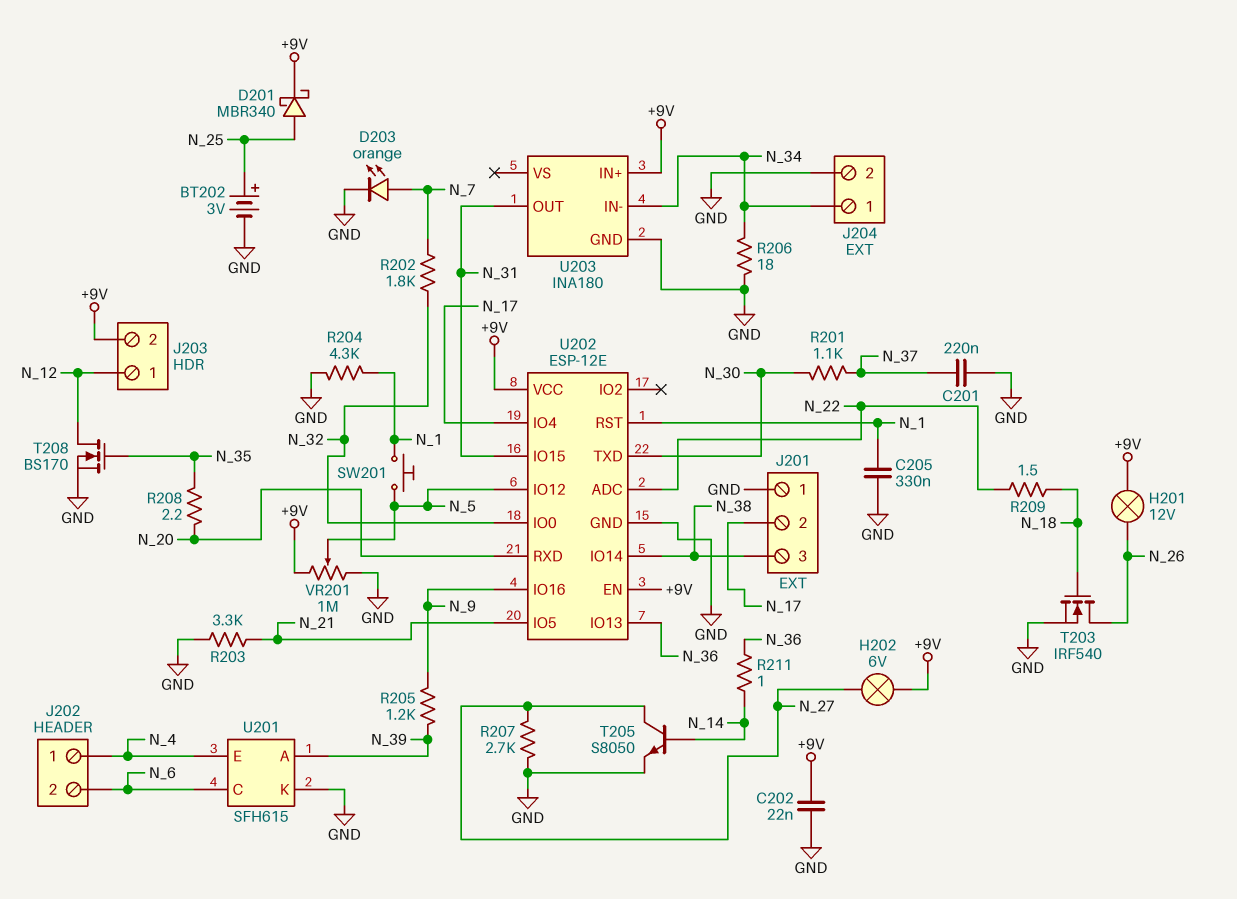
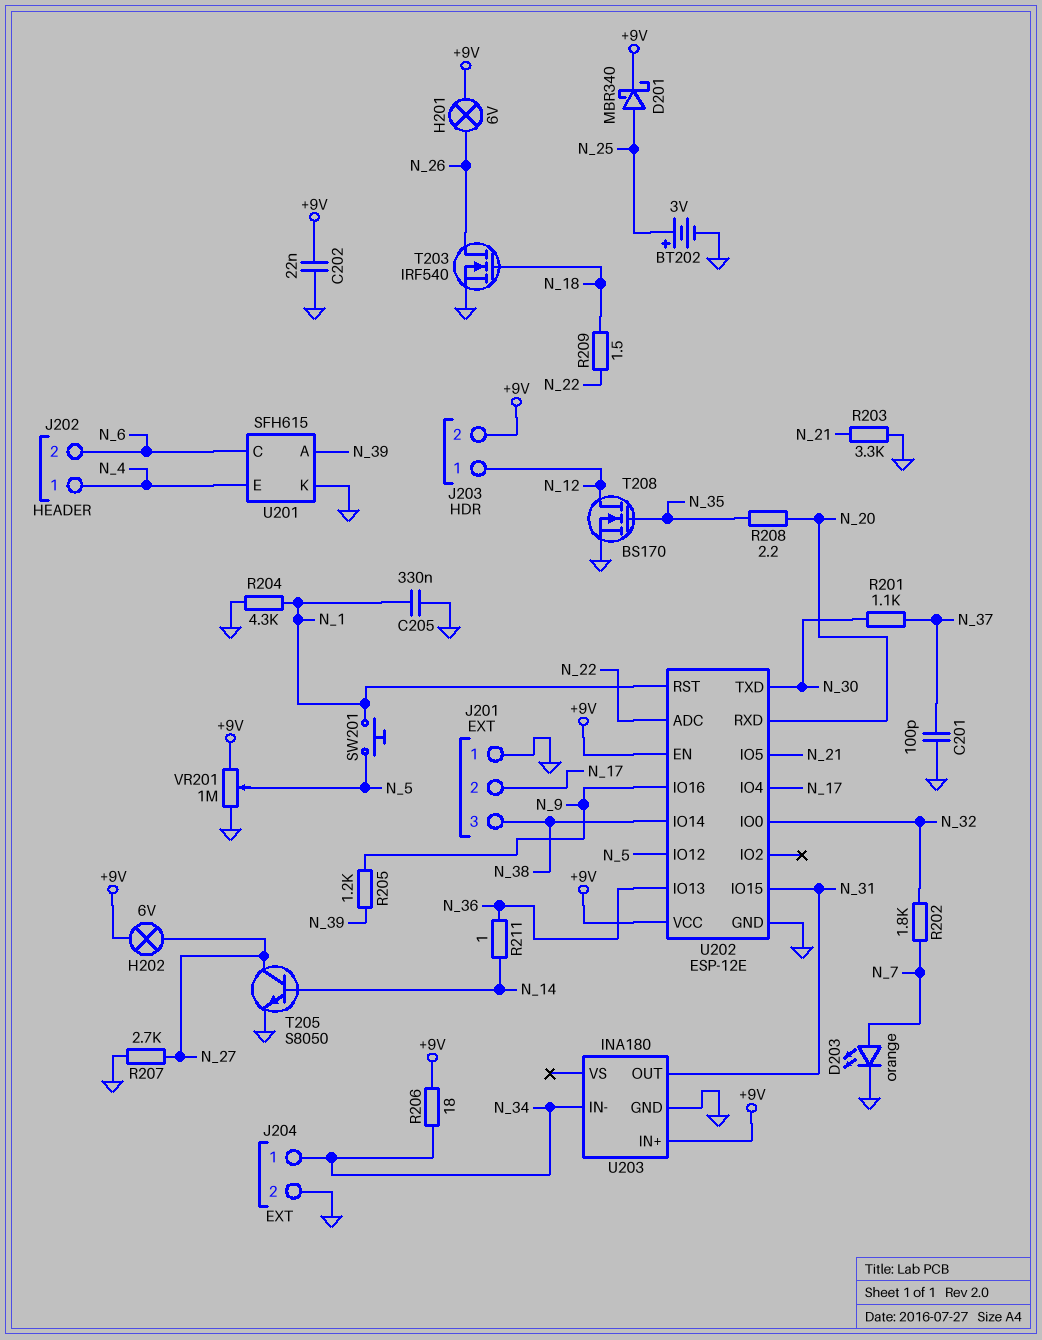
C201: 220nF (GND, N_37) -> 100pF (GND, N_37)
H201: lamp 12V (+9V, N_26) -> lamp 6V (+9V, N_26)
R206: 18 (GND, N_34) -> 18 (+9V, N_34)

